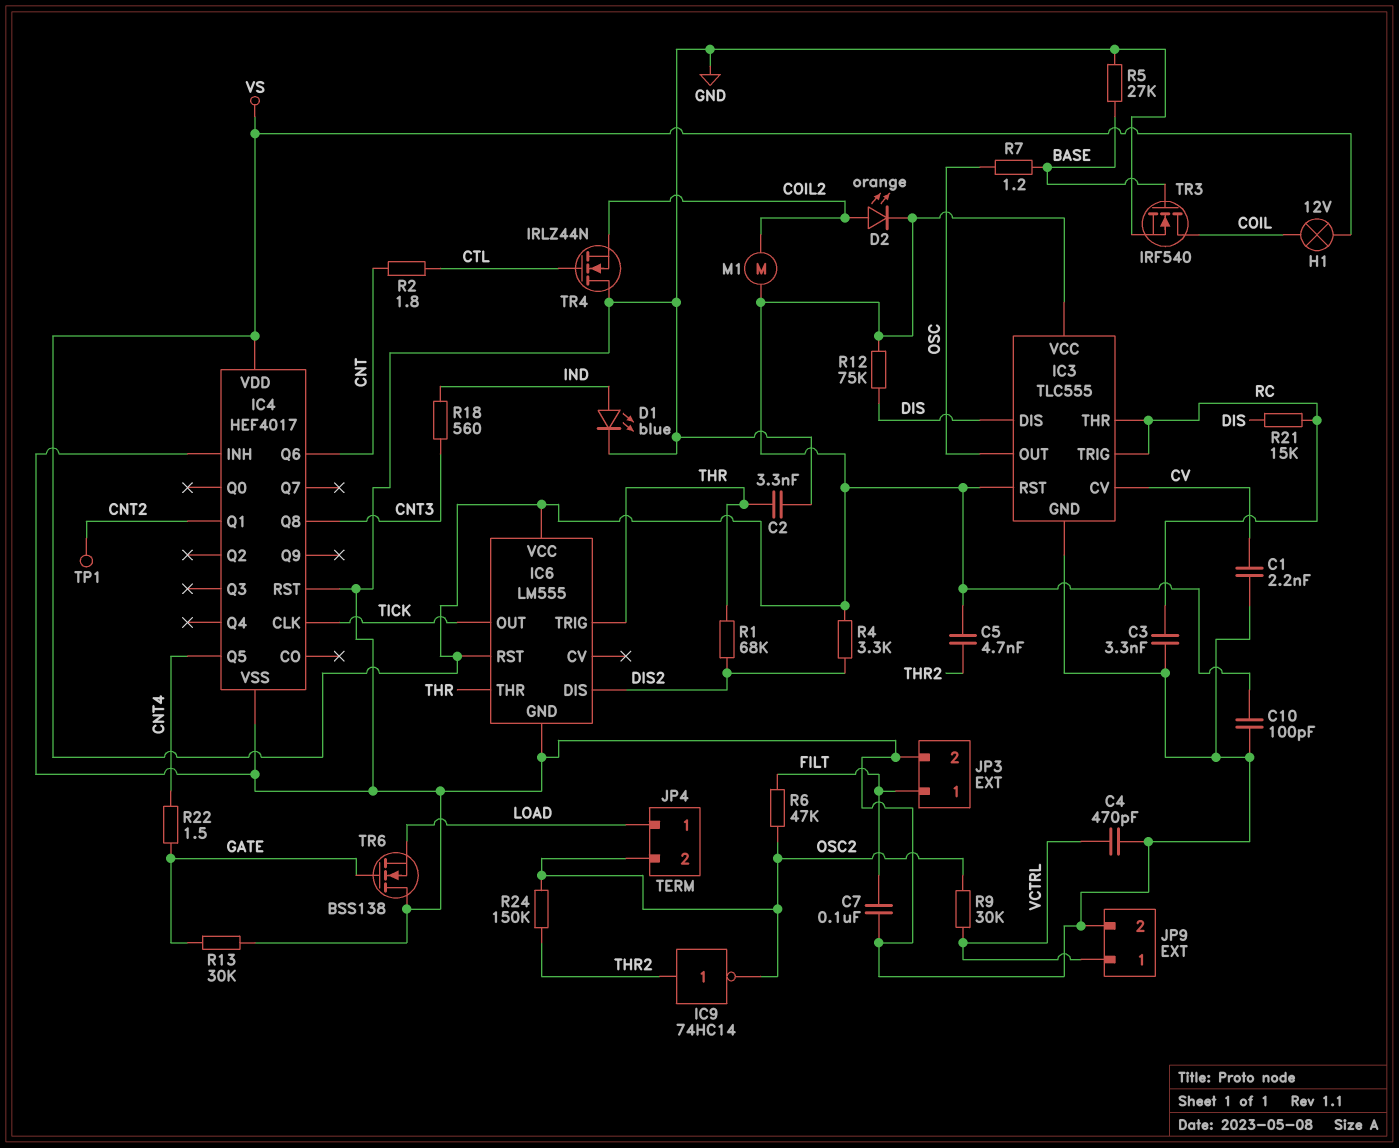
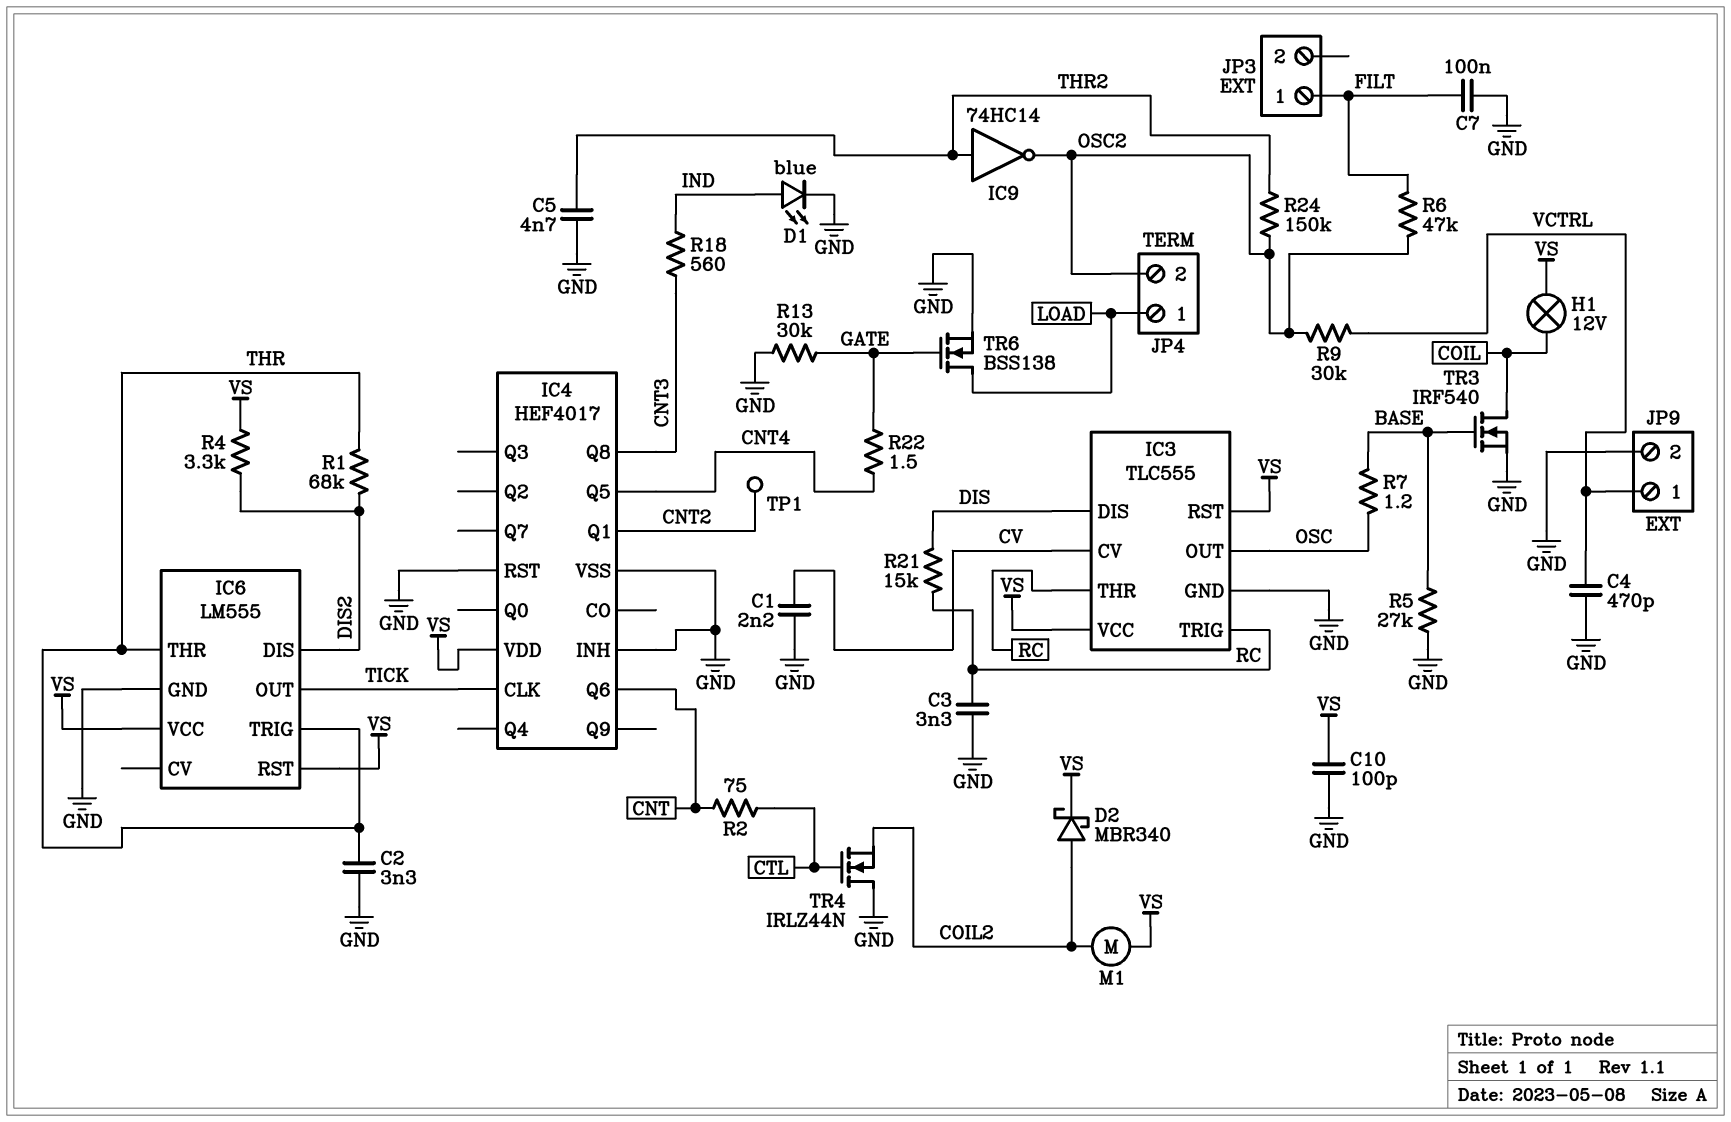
C5: 4.7nF (THR2, VS) -> 4.7nF (GND, THR2)
D2: LED orange (A COIL2, K VS) -> schottky MBR340 (A COIL2, K VS)
JP3 pin 2: GND -> none
R2: 1.8 (CNT, CTL) -> 75 (CNT, CTL)
R12: 75k (DIS, VS) -> none
TR6: NMOS BSS138 (G GATE, D GND, S LOAD) -> NMOS BSS138 (G GATE, D LOAD, S GND)

